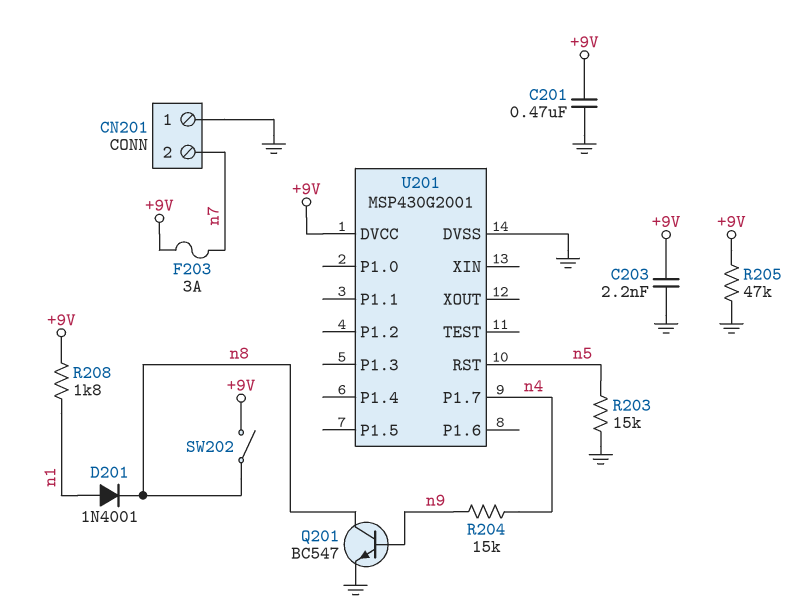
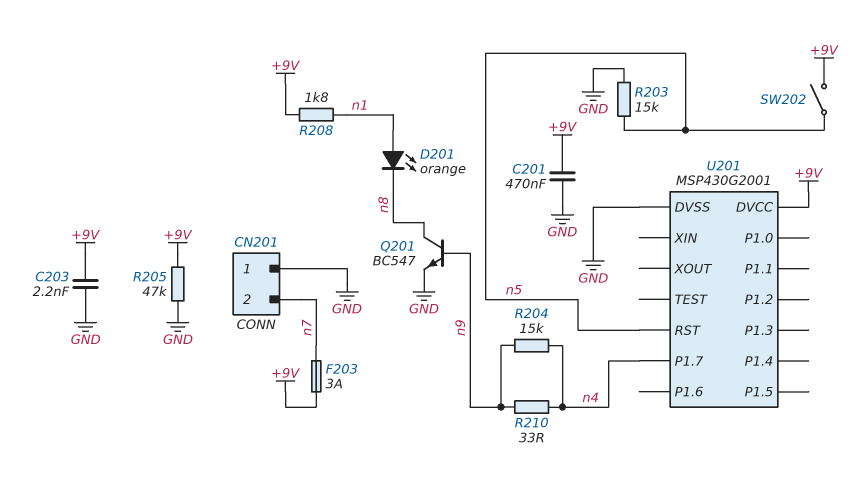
D201: diode 1N4001 (A n1, K n8) -> LED orange (A n1, K n8)
R210: none -> 33 (n4, n9)
SW202: switch (+9V, n8) -> switch (+9V, n5)

